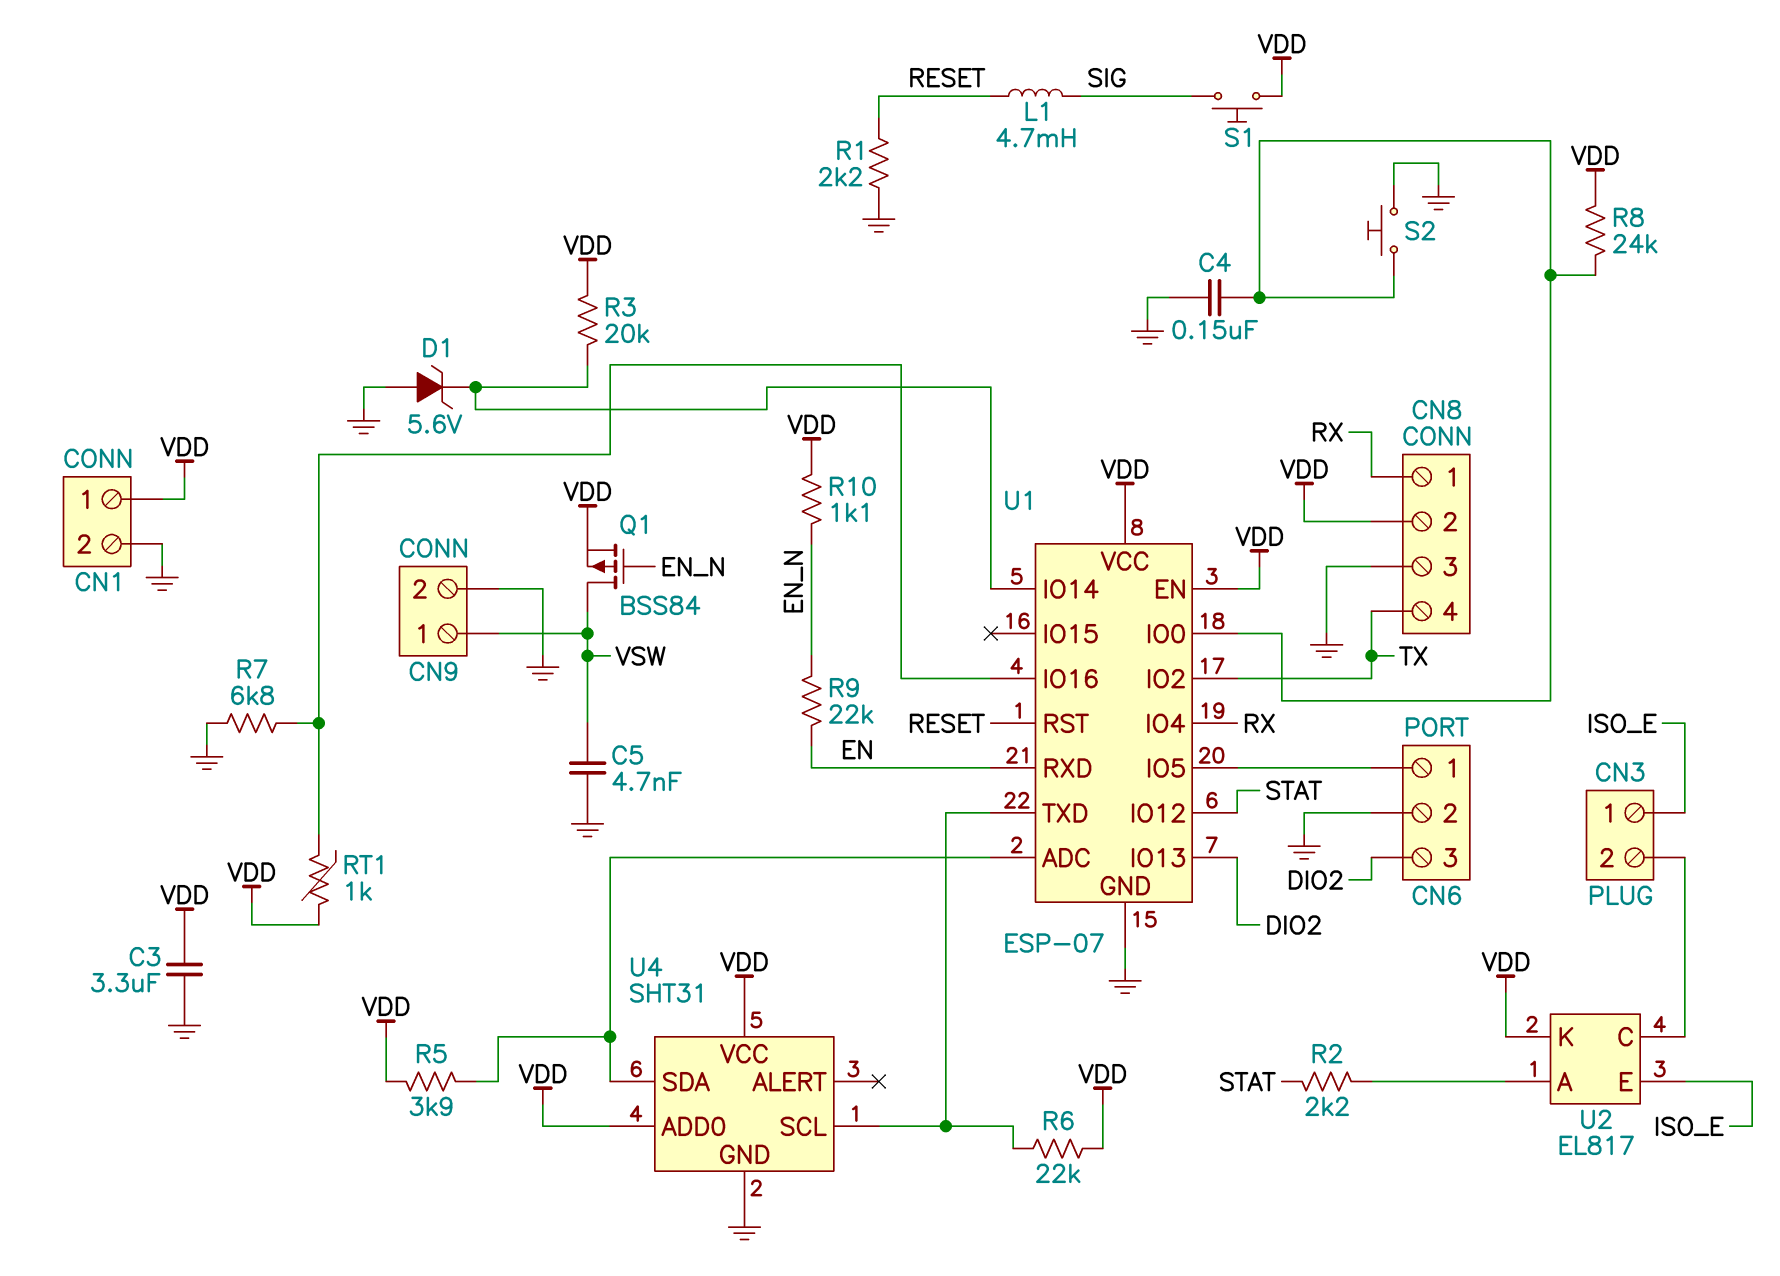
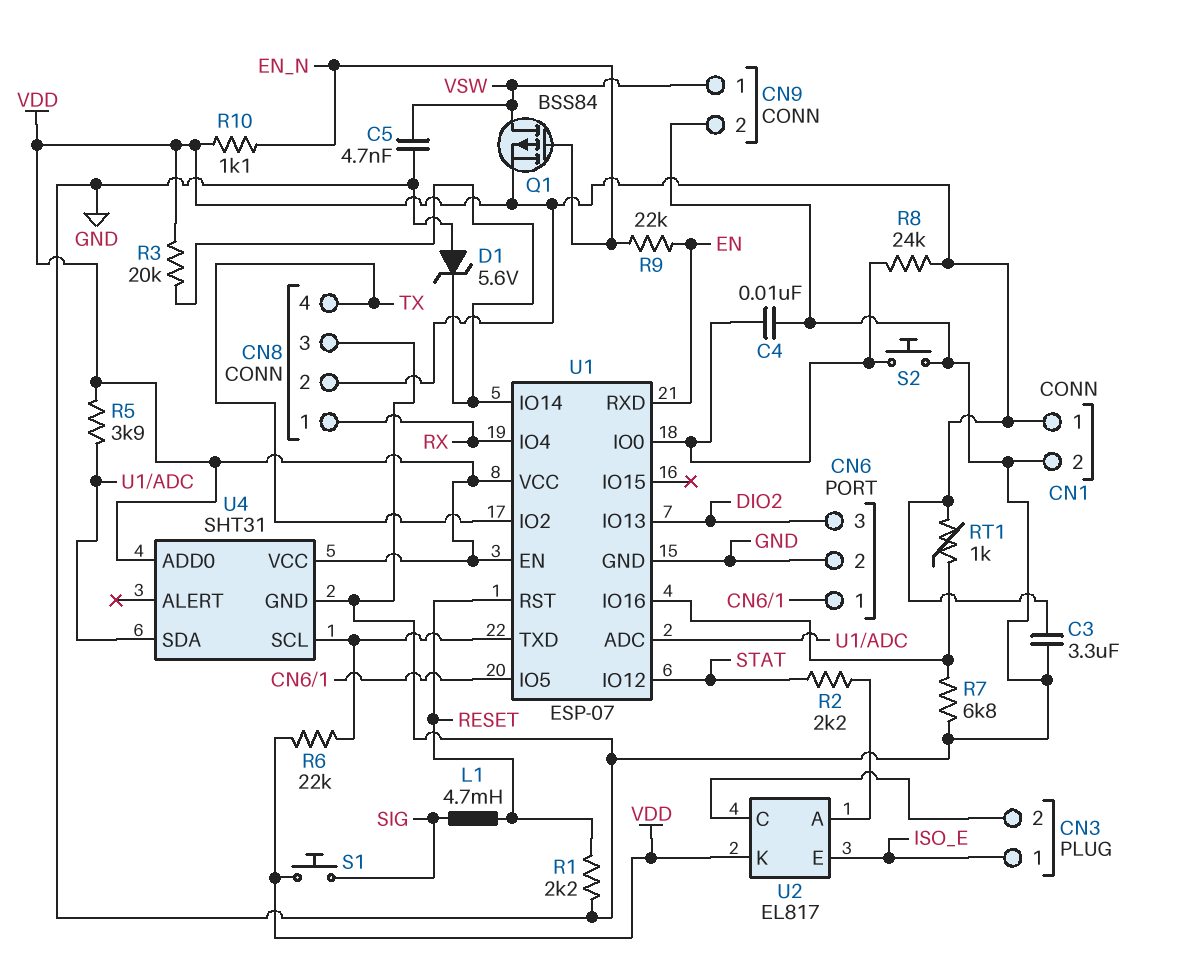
C4: 150nF (GND, U1/IO0) -> 10nF (GND, U1/IO0)

